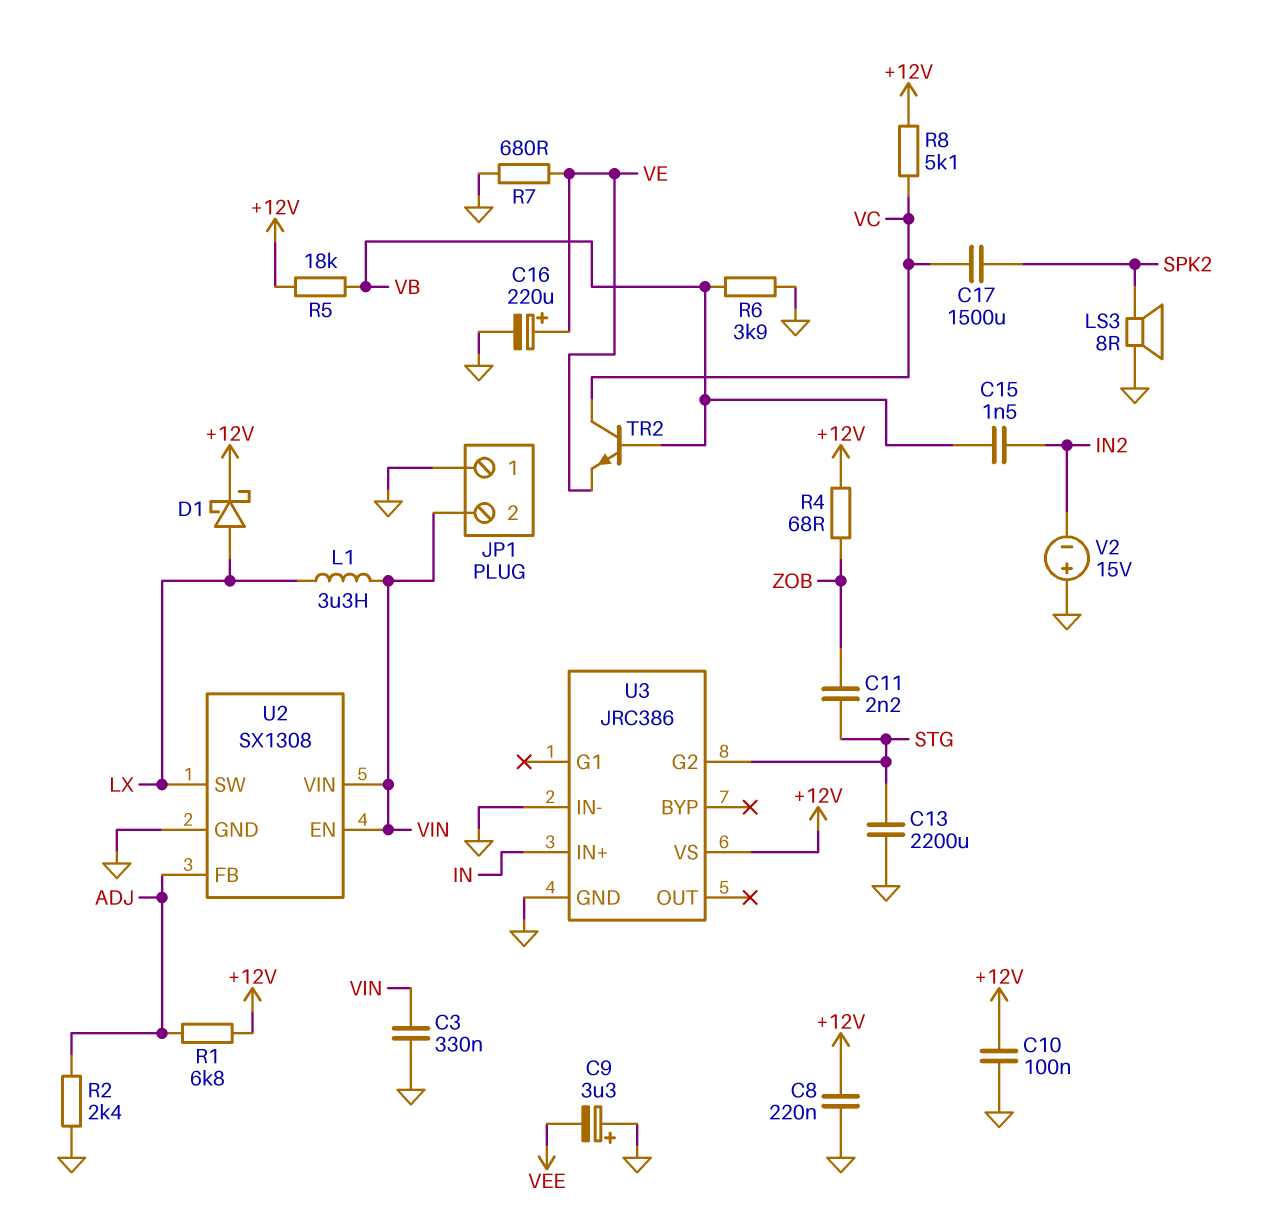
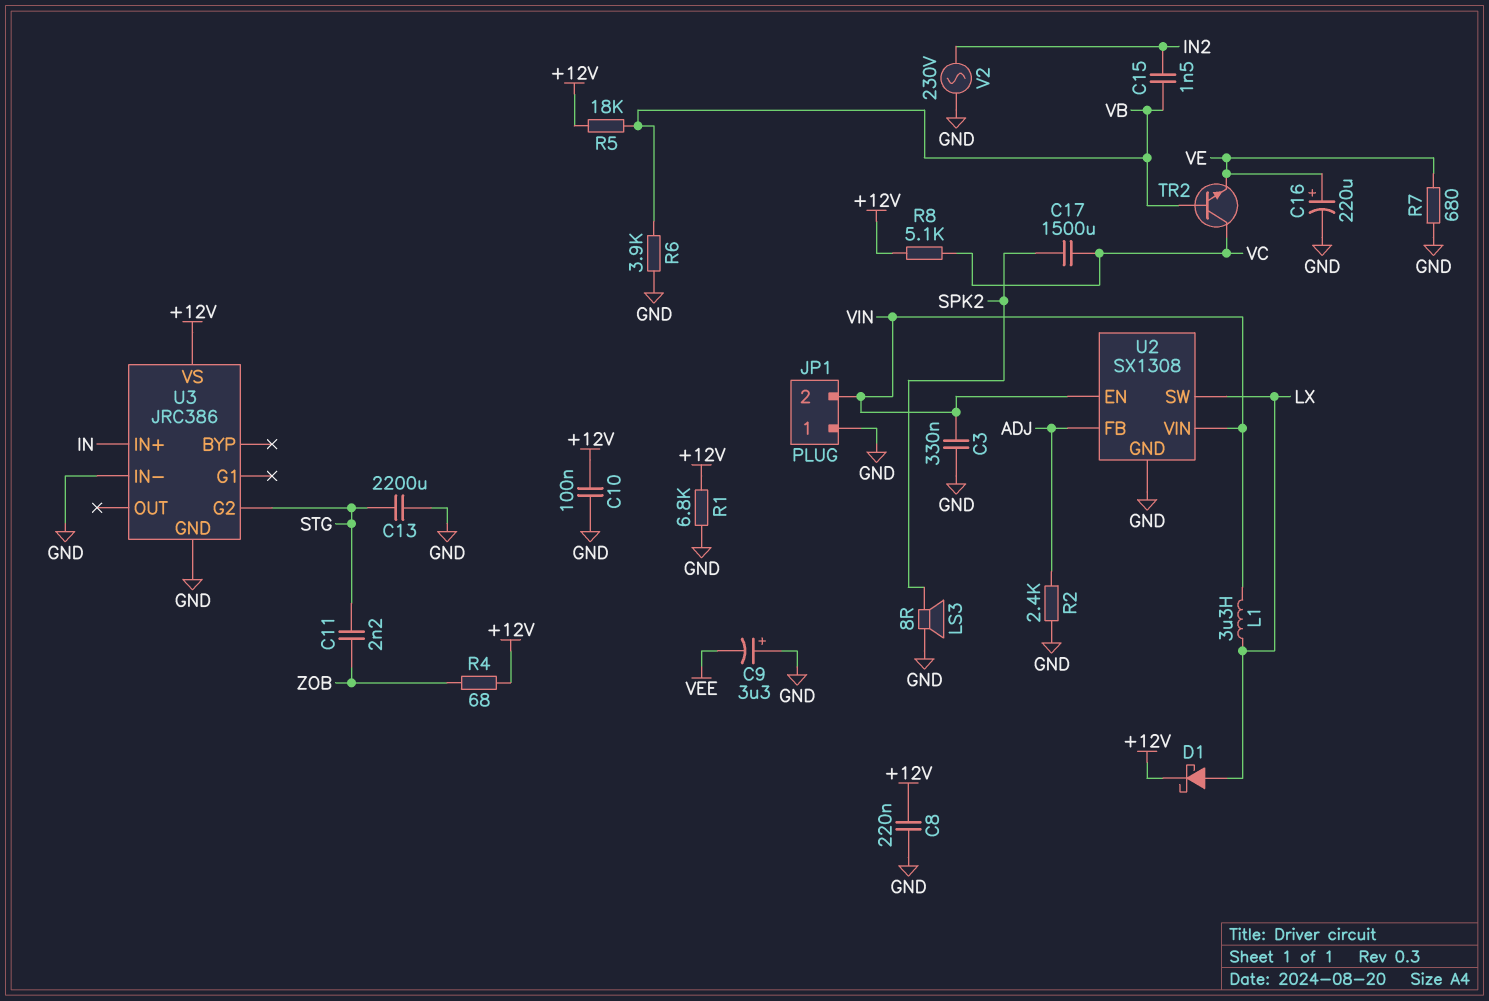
R1: 6.8k (+12V, ADJ) -> 6.8k (+12V, GND)
V2: 15V (plus GND, minus IN2) -> AC 230V (GND, IN2)

